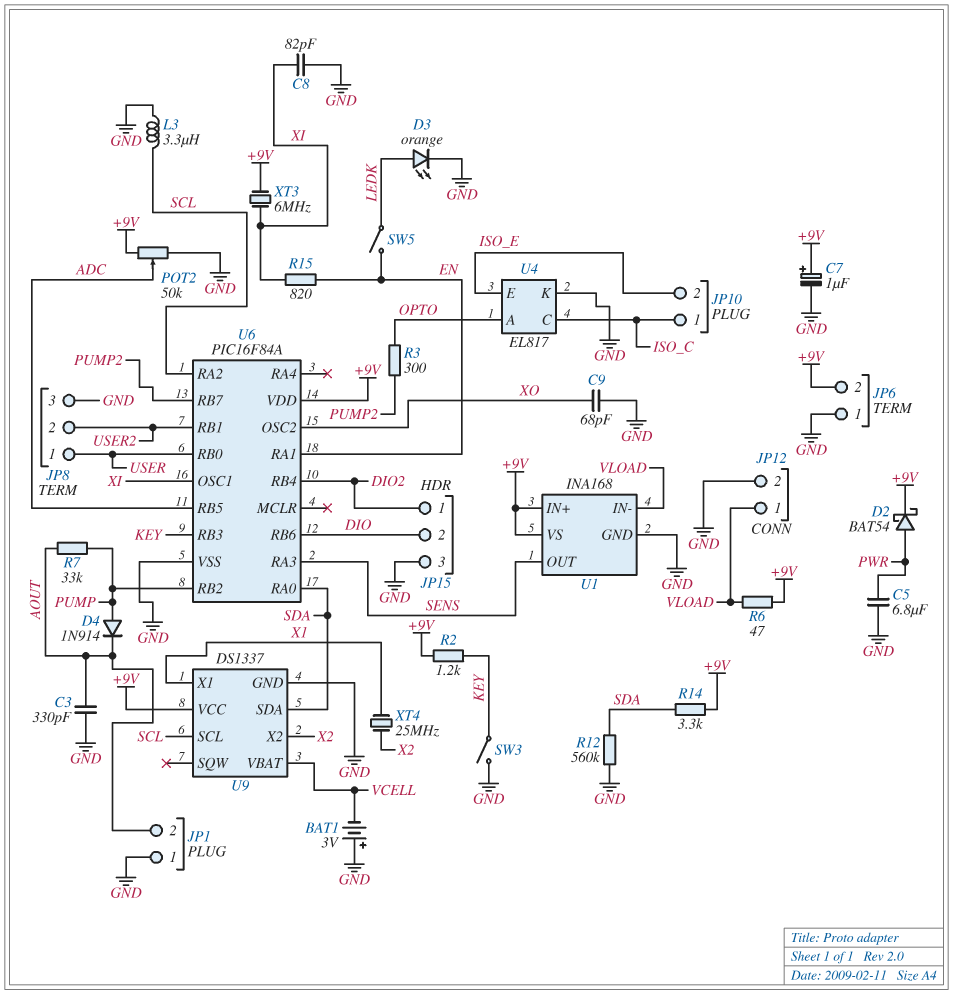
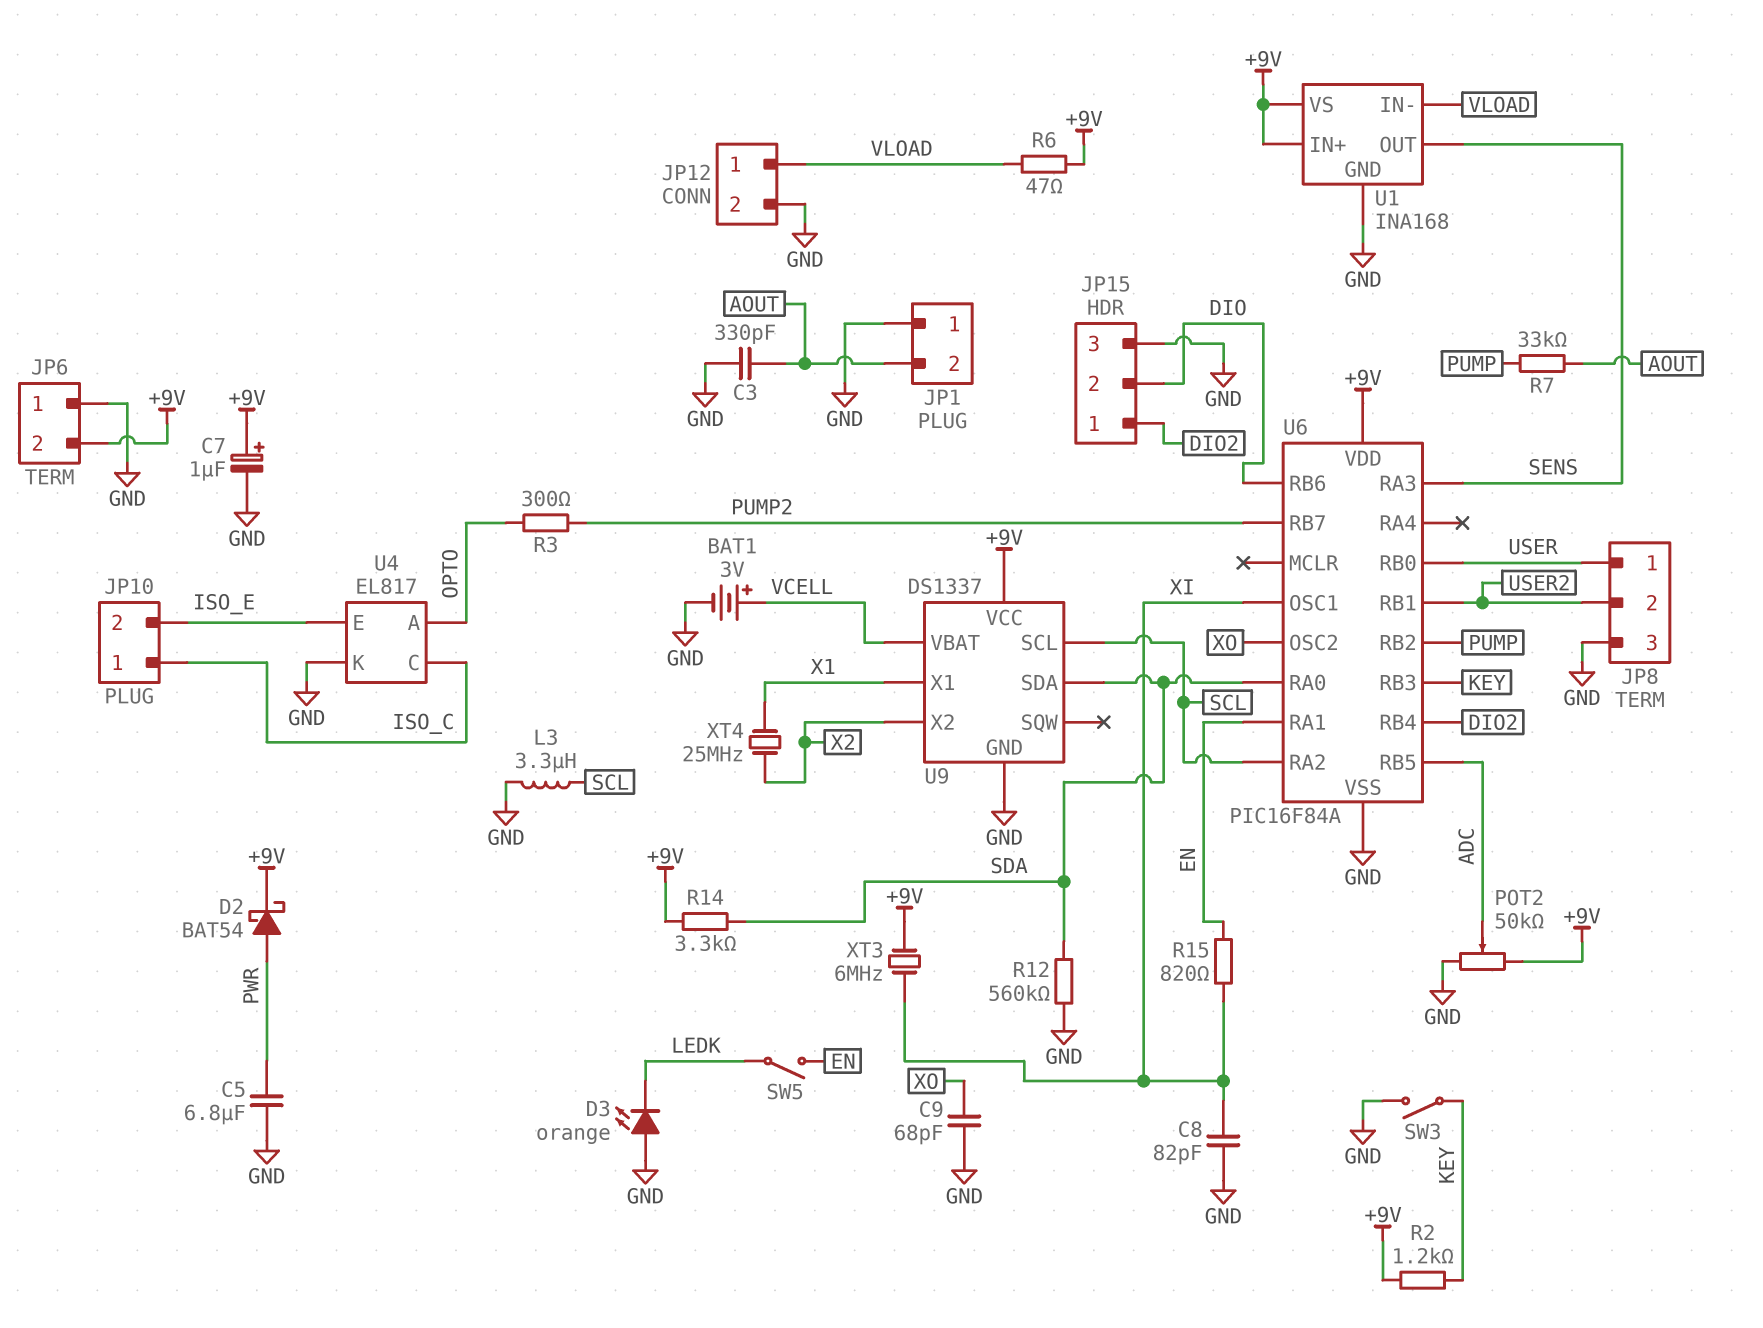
BAT1: 3V (plus GND, minus VCELL) -> 3V (plus VCELL, minus GND)
D3: LED orange (A LEDK, K GND) -> LED orange (A GND, K LEDK)
D4: diode 1N914 (A PUMP, K AOUT) -> none

